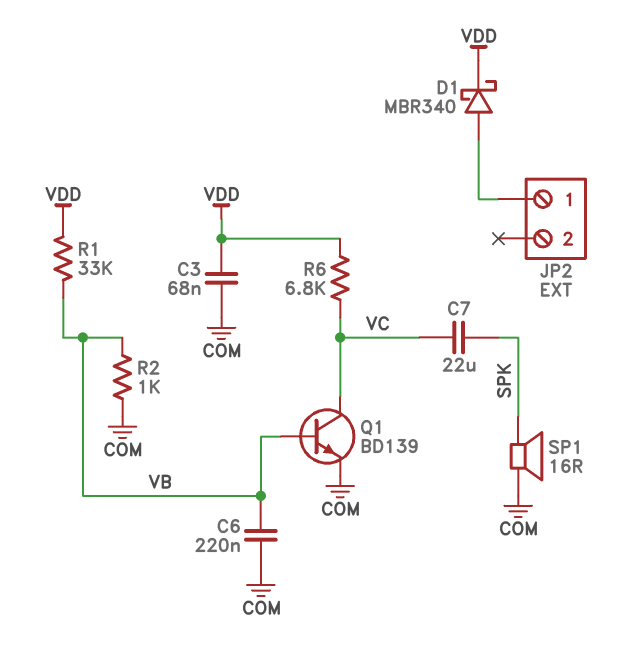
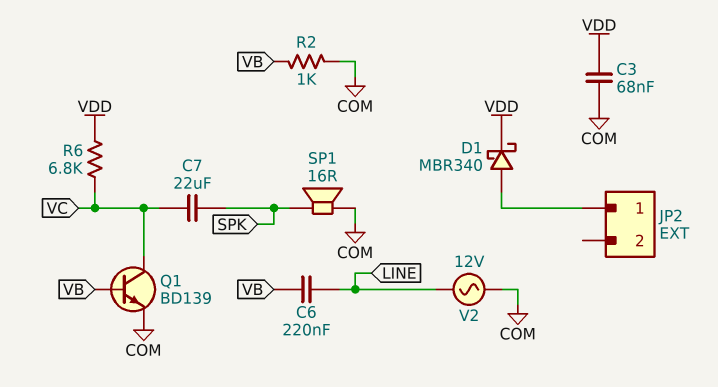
C6: 220nF (COM, VB) -> 220nF (LINE, VB)
R1: 33k (VB, VDD) -> none
V2: none -> AC 12V (COM, LINE)

